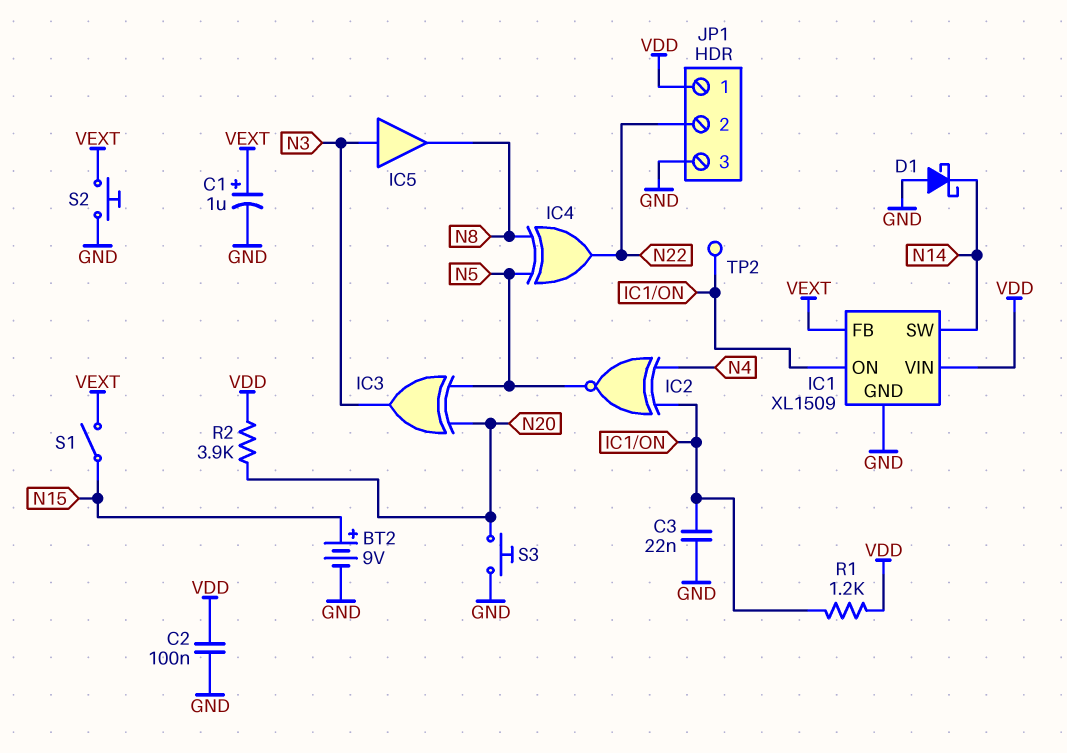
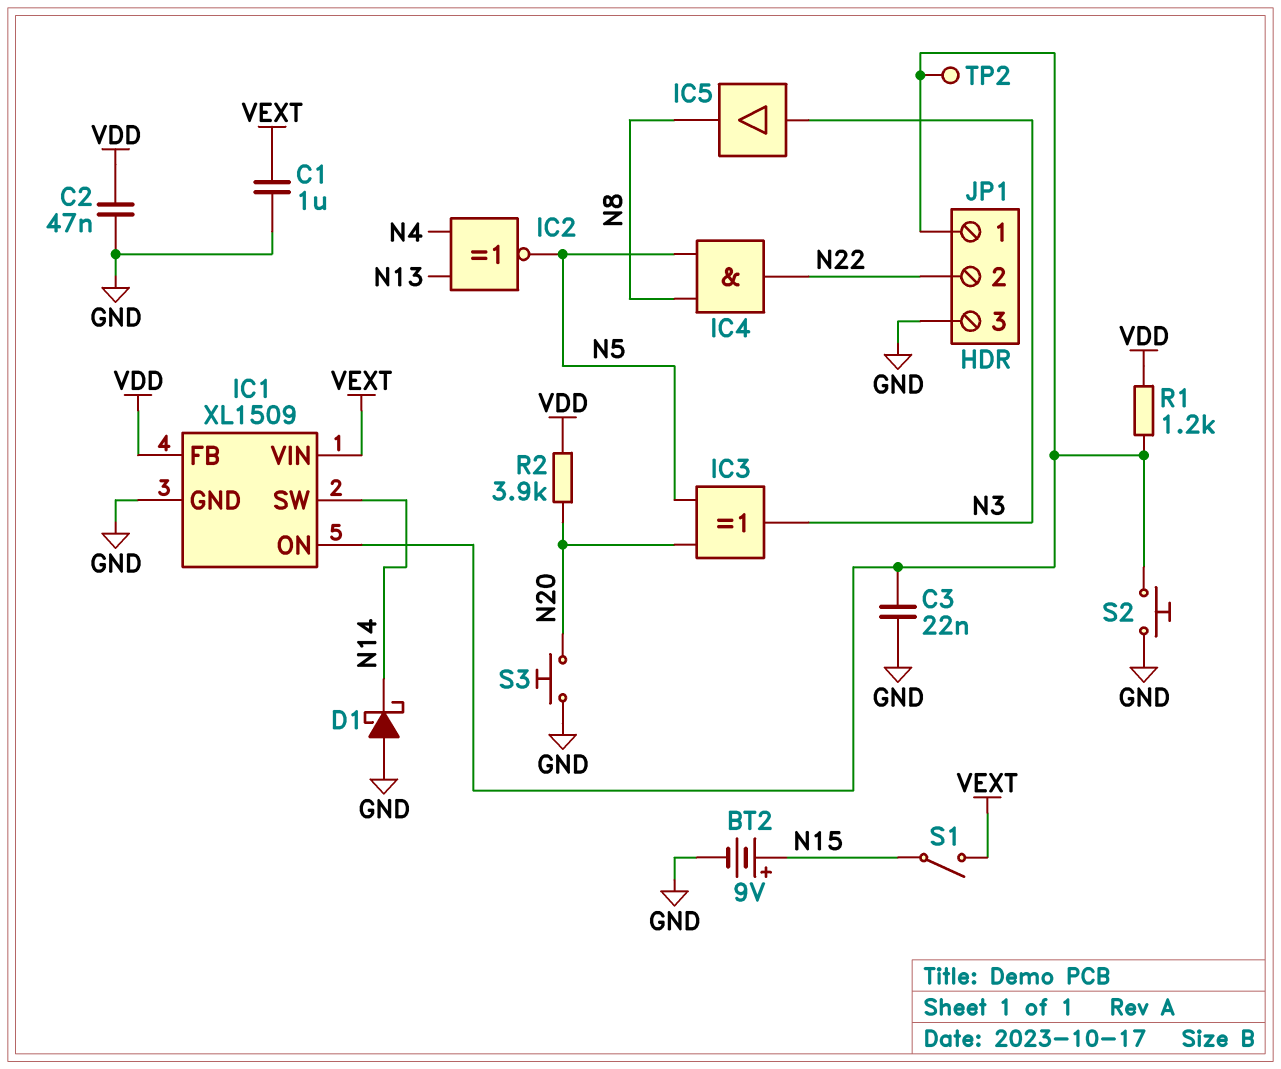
C1: 1uF (plus VEXT, minus GND) -> 1uF (GND, VEXT)
C2: 100nF (GND, VDD) -> 47nF (GND, VDD)
IC1 pin FB: VEXT -> VDD
IC1 pin VIN: VDD -> VEXT
IC2: XNOR (in IC1/ON, in N4, out N5) -> XNOR (in N4, in N13, out N5)
IC4: XOR (in N5, in N8, out N22) -> AND (in N5, in N8, out N22)
JP1 pin 1: VDD -> IC1/ON
S2: button (GND, VEXT) -> button (GND, IC1/ON)

